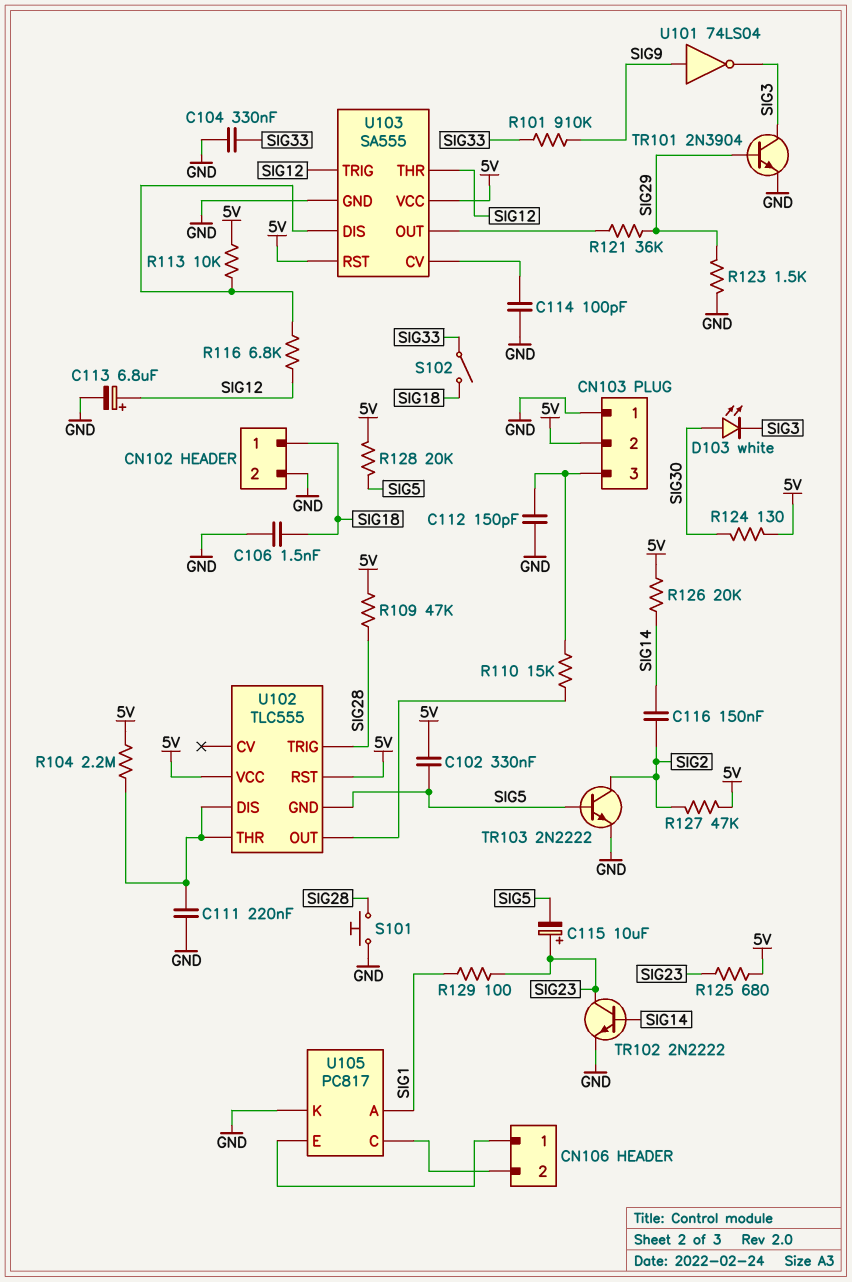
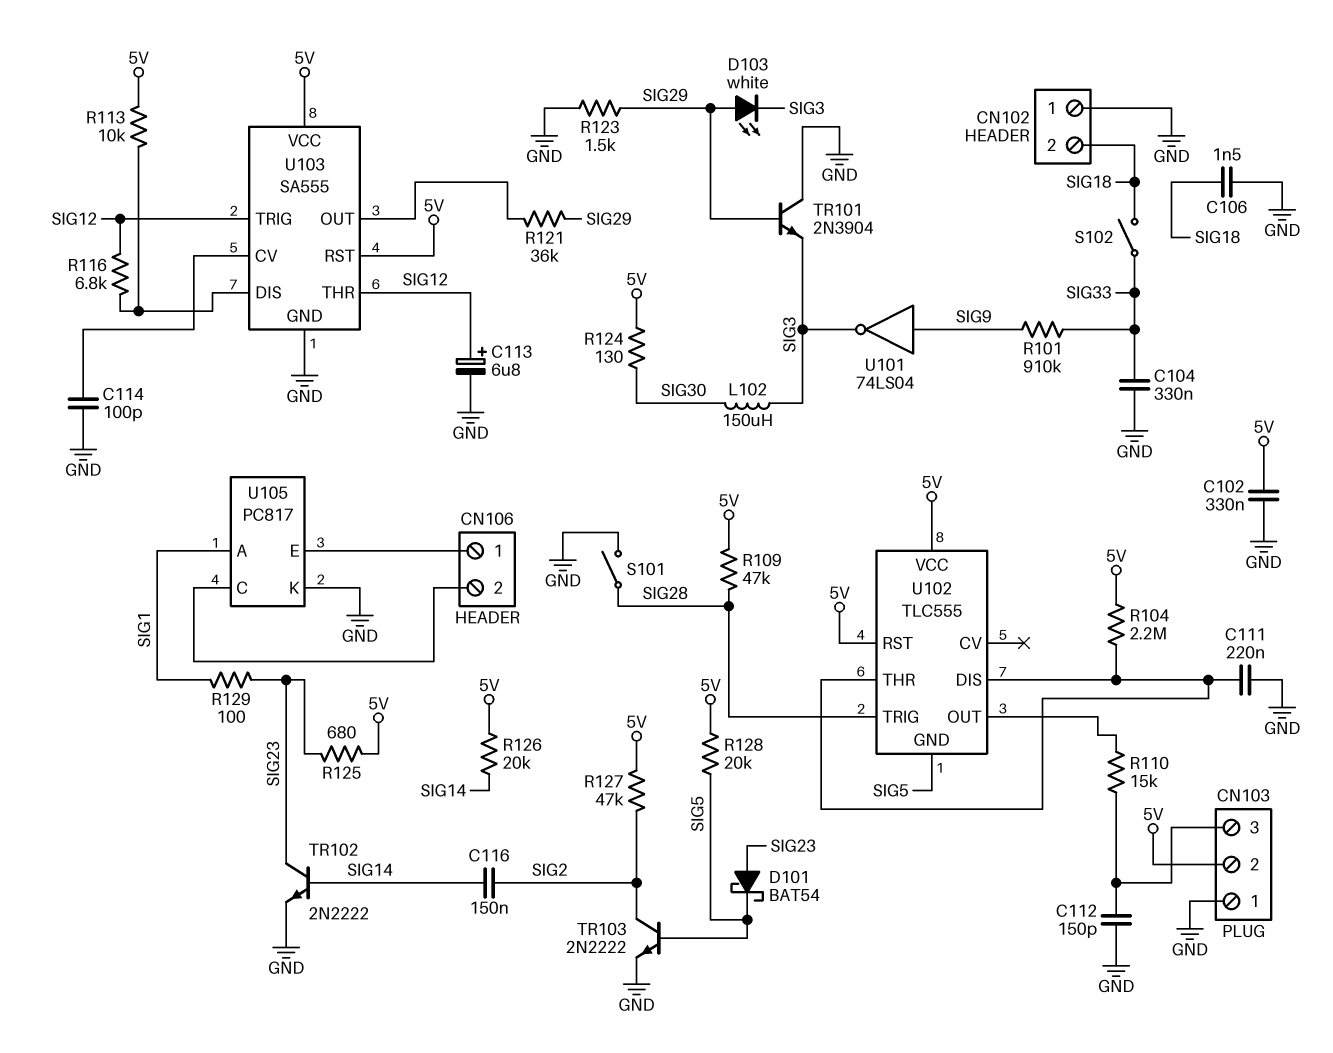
C102: 330nF (5V, SIG5) -> 330nF (5V, GND)
C115: 10uF (plus SIG23, minus SIG5) -> none
CN102 pin 1: SIG18 -> GND
CN102 pin 2: GND -> SIG18
D101: none -> schottky BAT54 (A SIG23, K SIG5)
D103: LED white (A SIG30, K SIG3) -> LED white (A SIG29, K SIG3)
L102: none -> 150uH (SIG3, SIG30)
S101: button (GND, SIG28) -> switch (GND, SIG28)
TR101: NPN 2N3904 (B SIG29, C SIG3, E GND) -> NPN 2N3904 (B SIG29, C GND, E SIG3)

